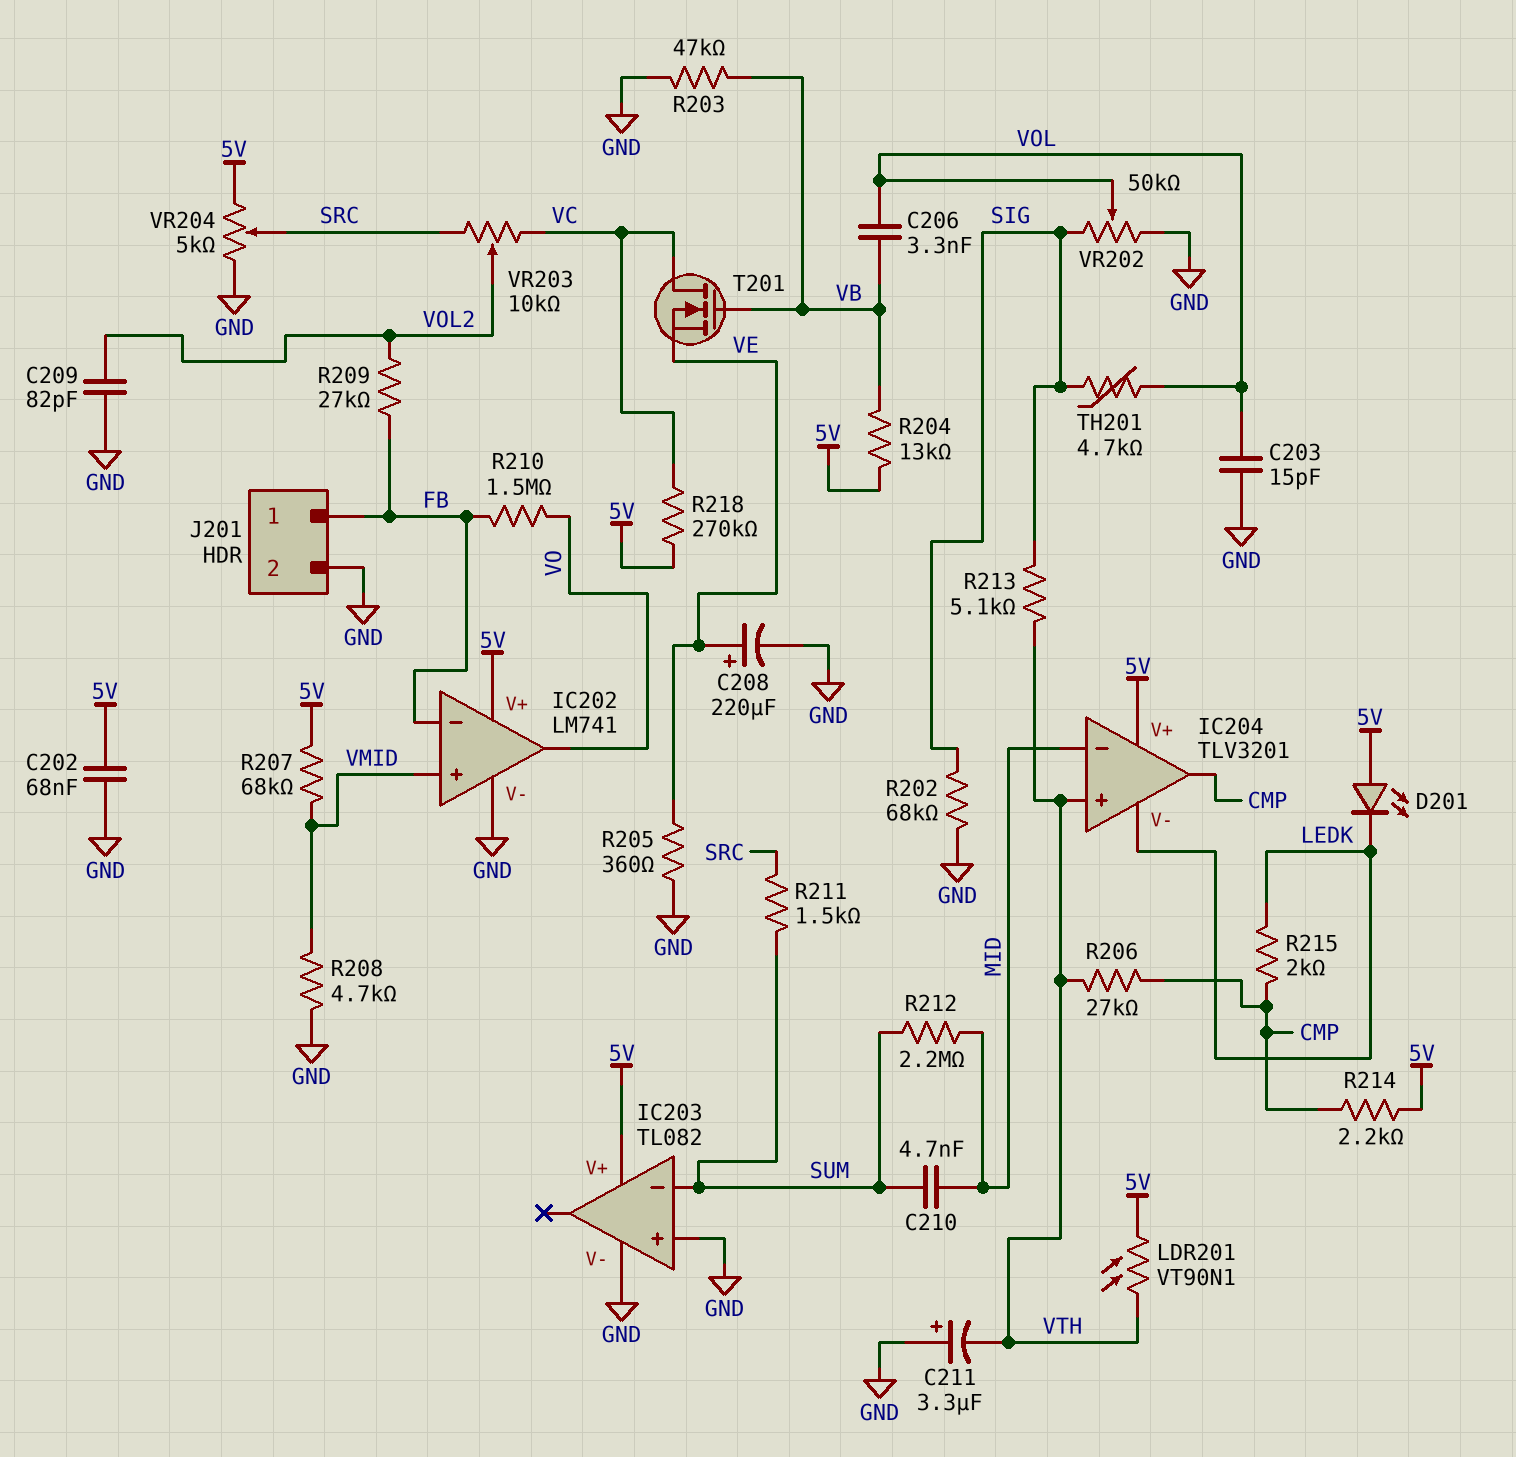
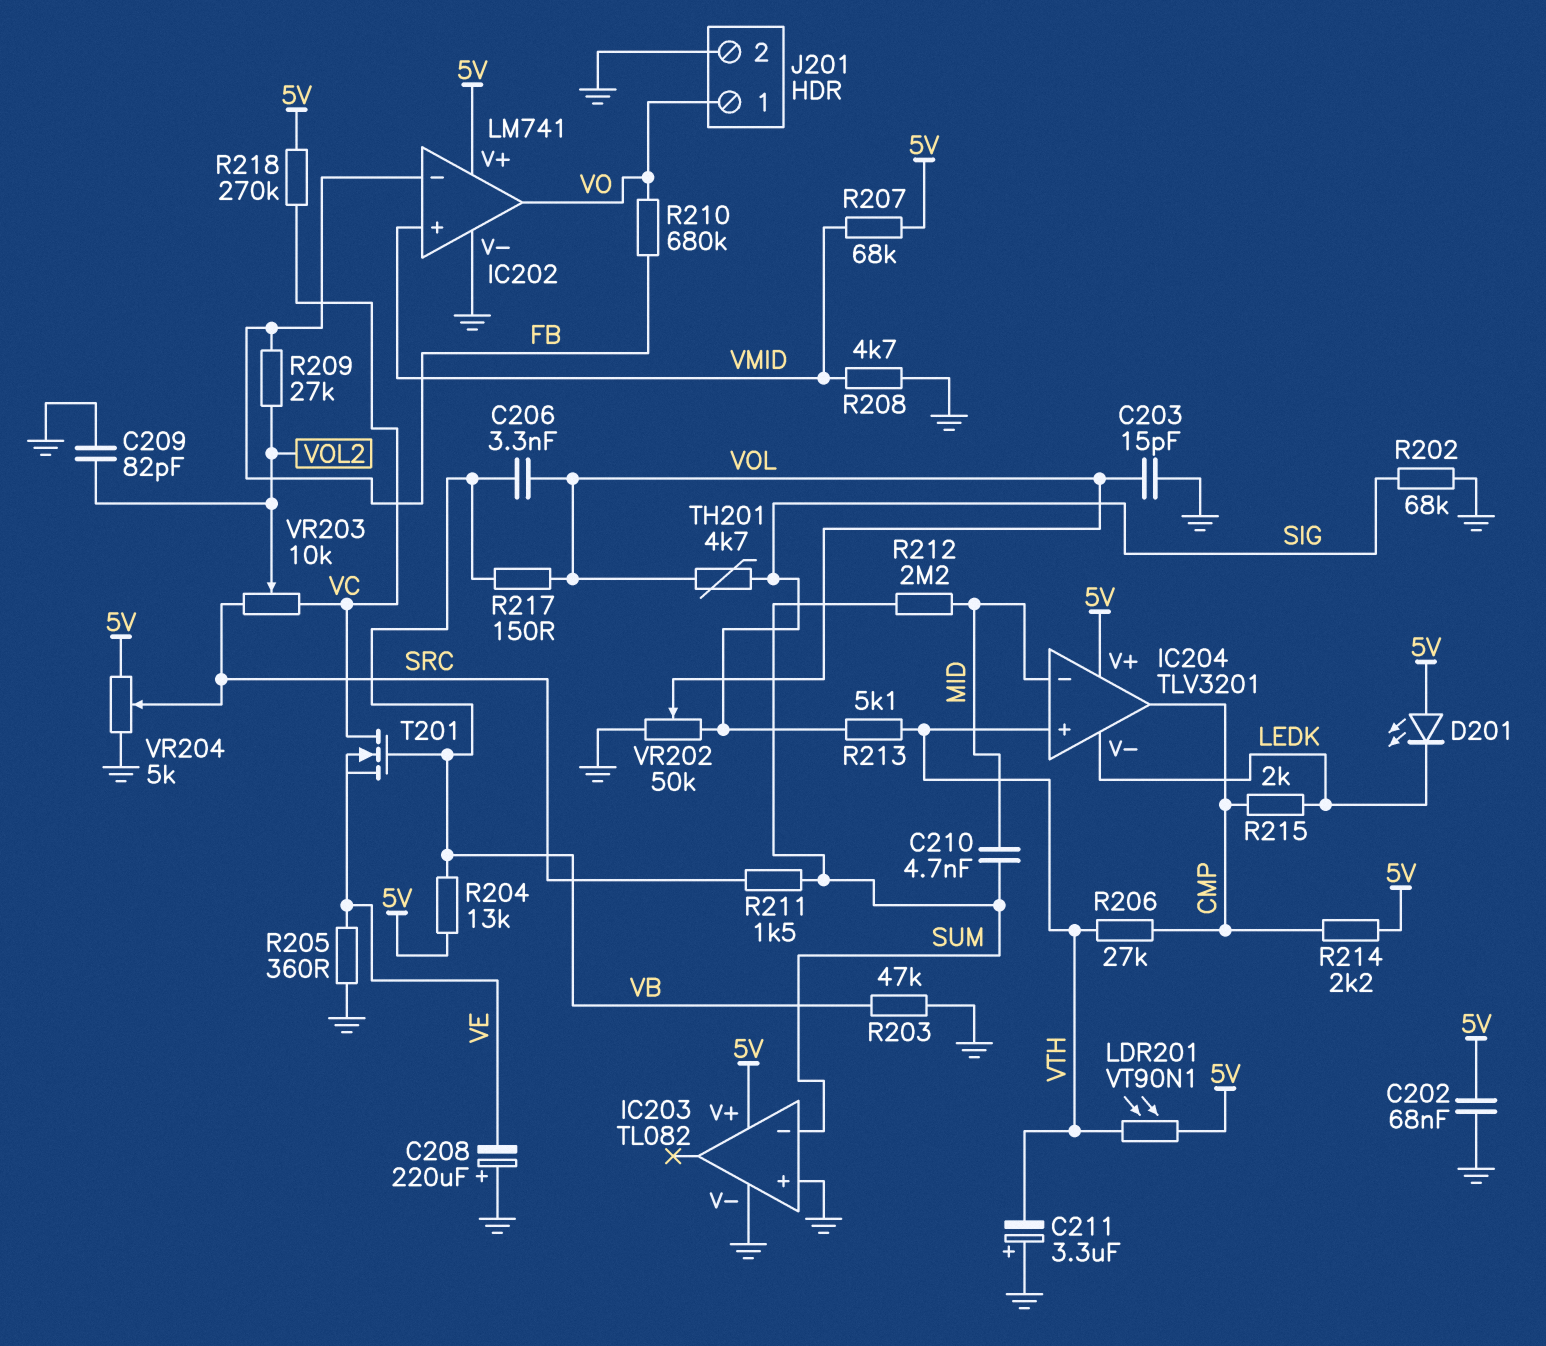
C208: 220uF (plus VE, minus GND) -> 220uF (plus GND, minus VE)
J201 pin 1: FB -> VO
R210: 1.5M (FB, VO) -> 680k (FB, VO)
R217: none -> 150 (VB, VOL)

